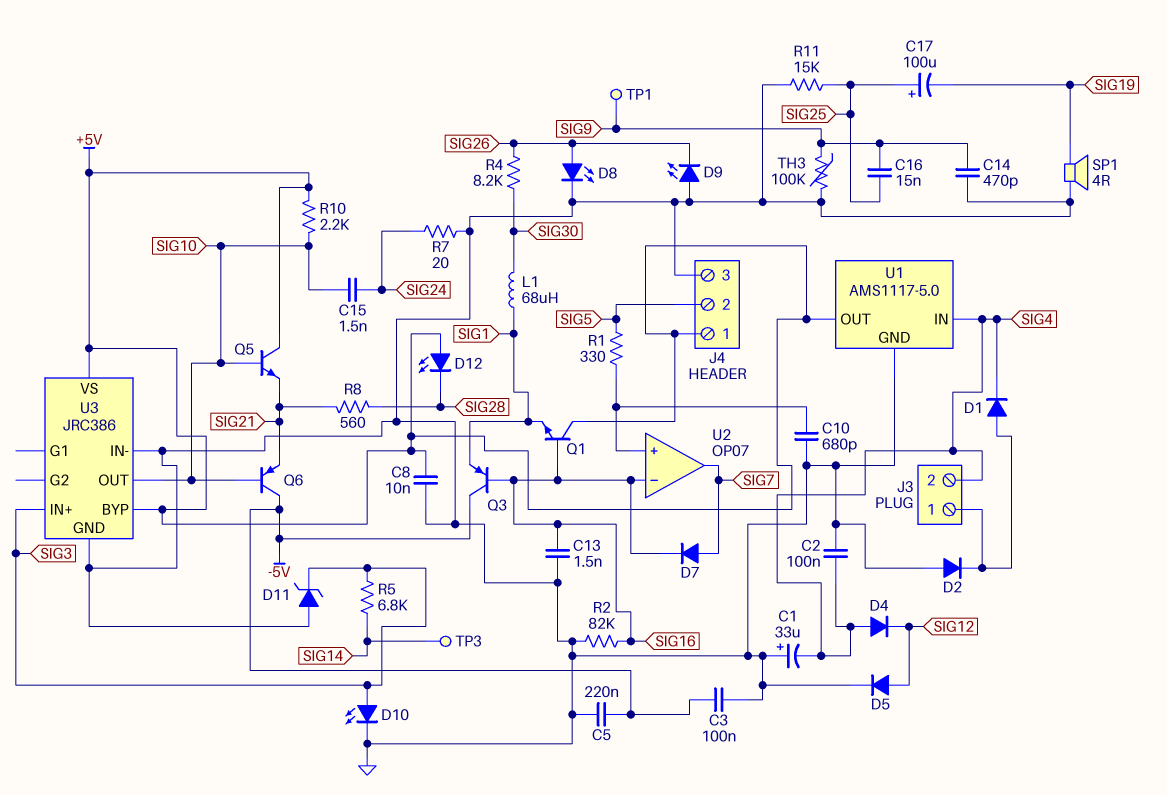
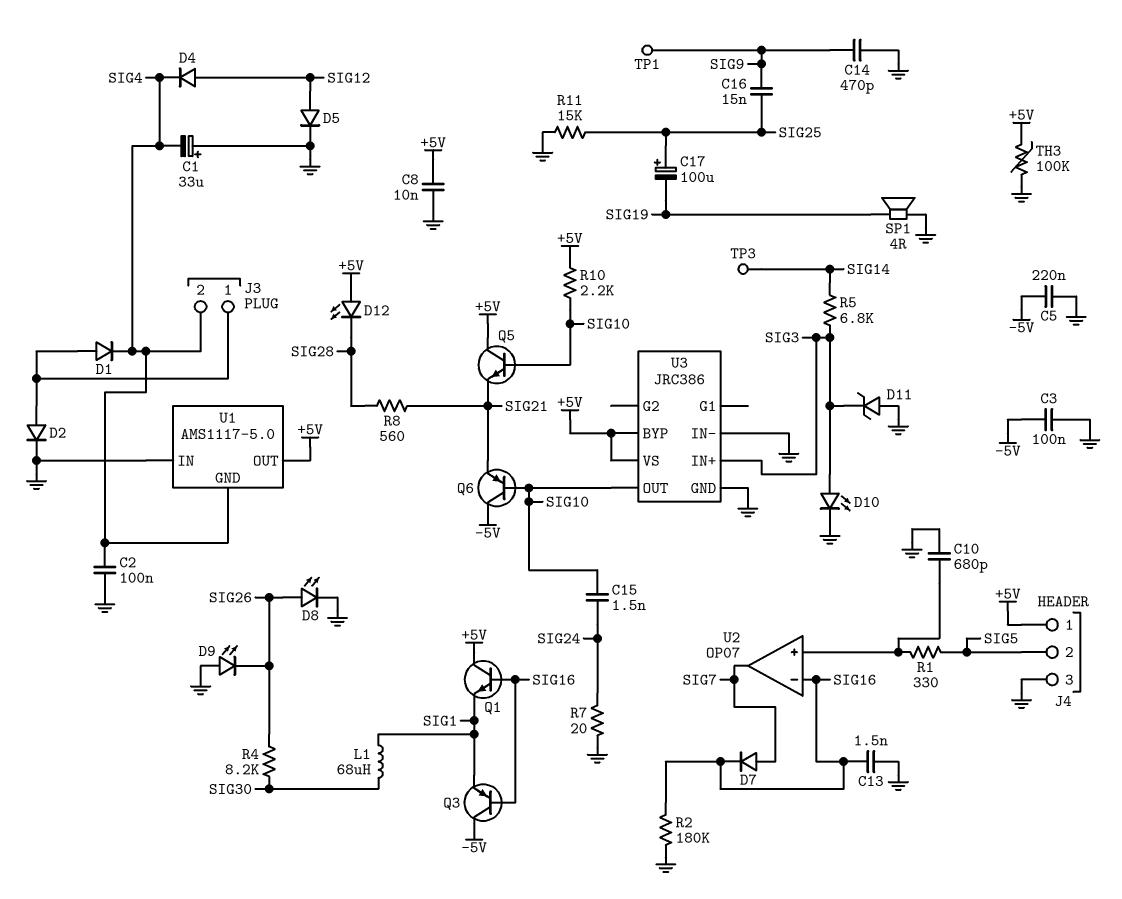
D2: diode (A GND, K J3/1) -> diode (A J3/1, K GND)
D4: diode (A SIG4, K SIG12) -> diode (A SIG12, K SIG4)
R2: 82k (GND, SIG16) -> 180k (GND, SIG16)
TH3: 100k (GND, SIG9) -> 100k (+5V, GND)
U1 pin GND: GND -> SIG4
U1 pin IN: SIG4 -> GND

